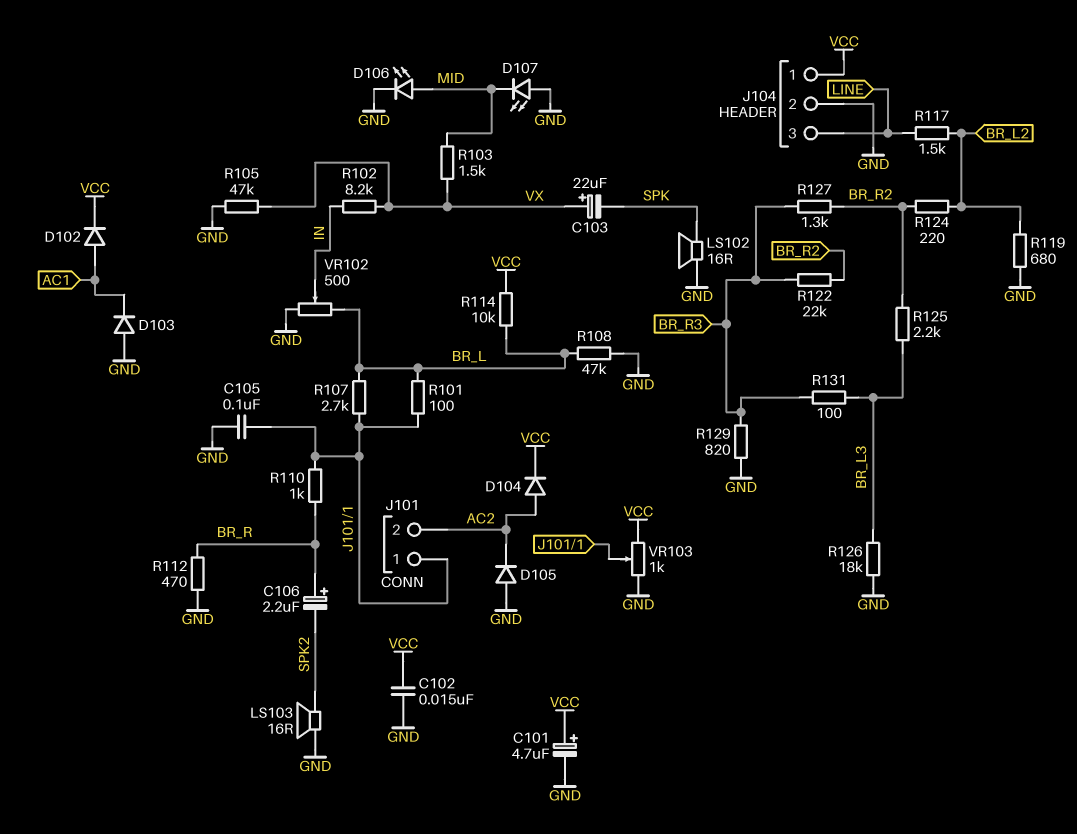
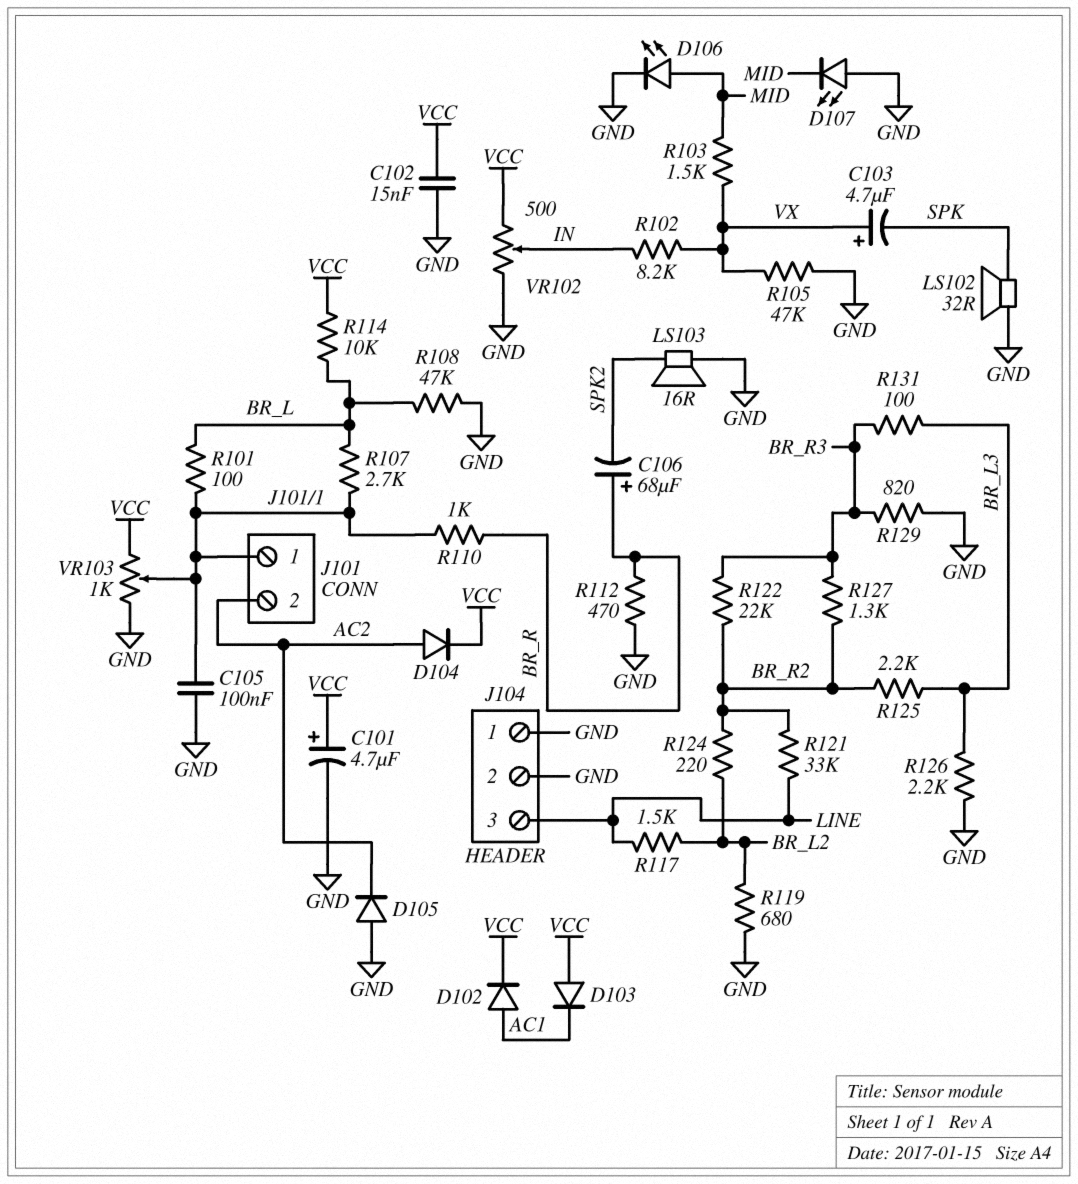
C103: 22uF (plus VX, minus SPK) -> 4.7uF (plus VX, minus SPK)
C106: 2.2uF (plus BR_R, minus SPK2) -> 68uF (plus BR_R, minus SPK2)
D103: diode (A GND, K AC1) -> diode (A VCC, K AC1)
J104 pin 1: VCC -> GND
LS102: speaker 16R (GND, SPK) -> speaker 32R (GND, SPK)
R121: none -> 33k (BR_R2, LINE)
R126: 18k (BR_L3, GND) -> 2.2k (BR_L3, GND)
VR102: 500 (BR_L, GND, wiper IN) -> 500 (GND, VCC, wiper IN)

